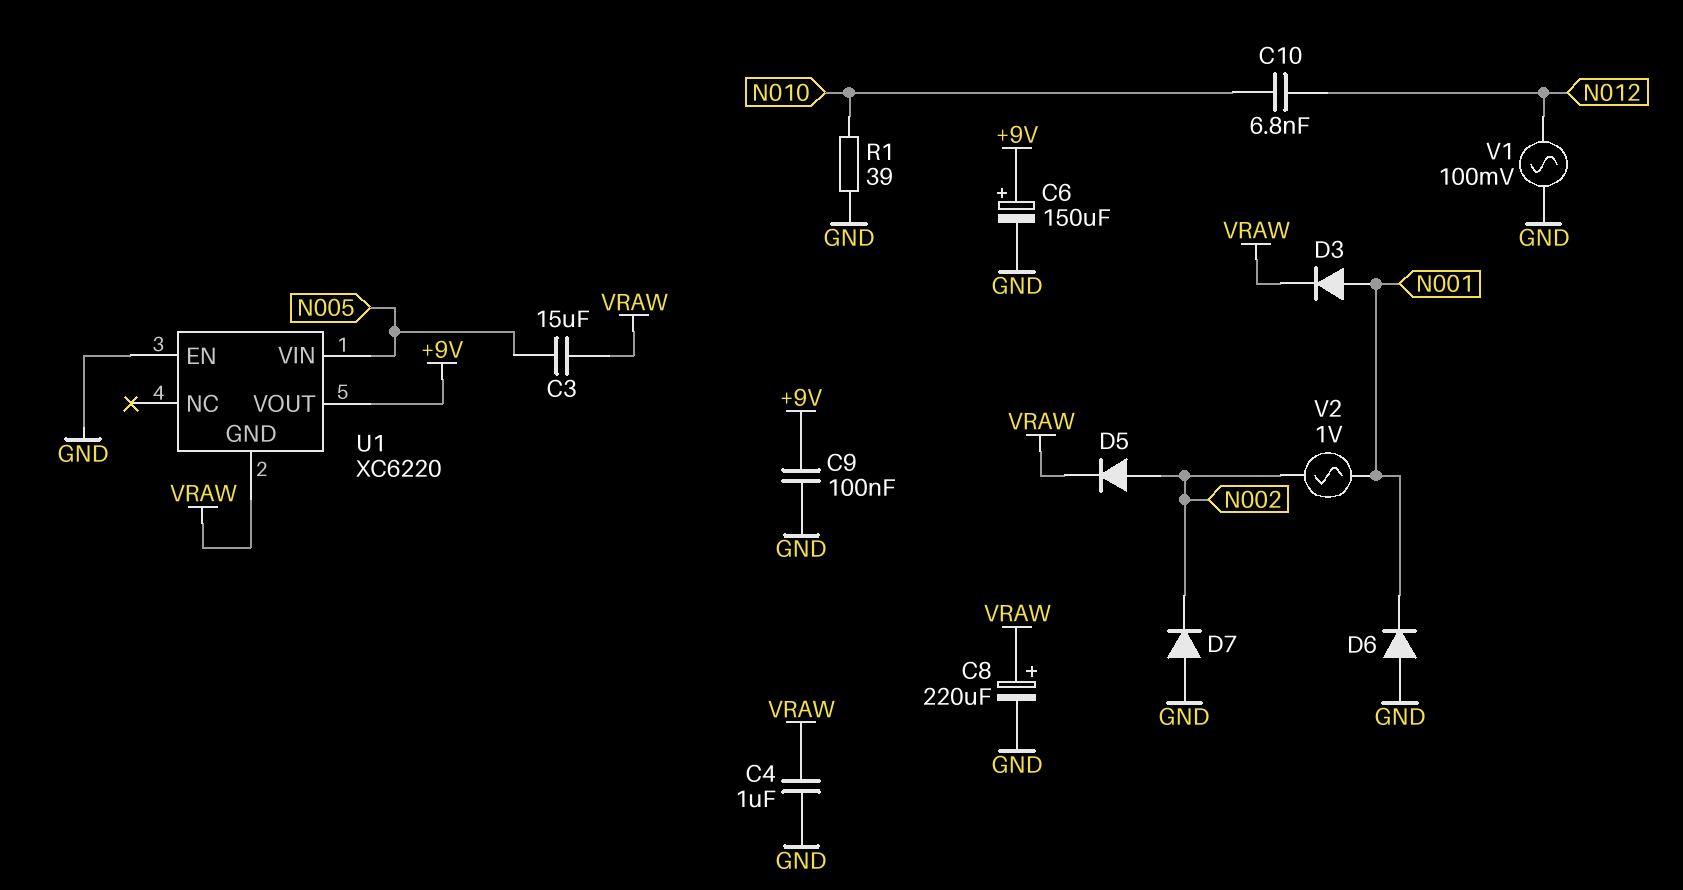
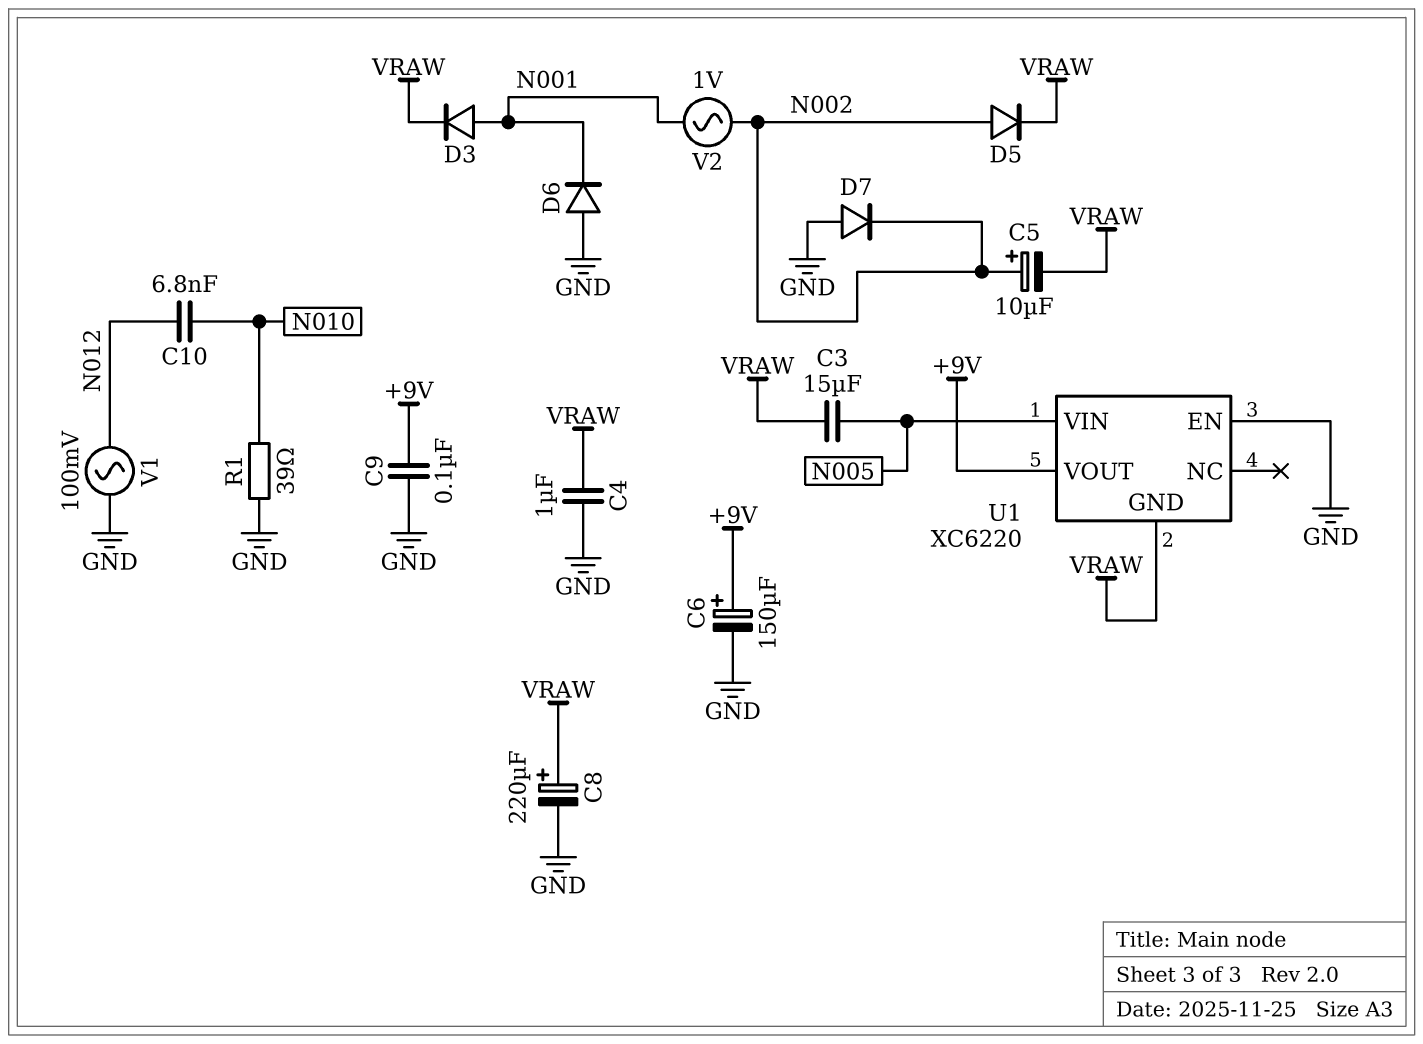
C5: none -> 10uF (plus N002, minus VRAW)

